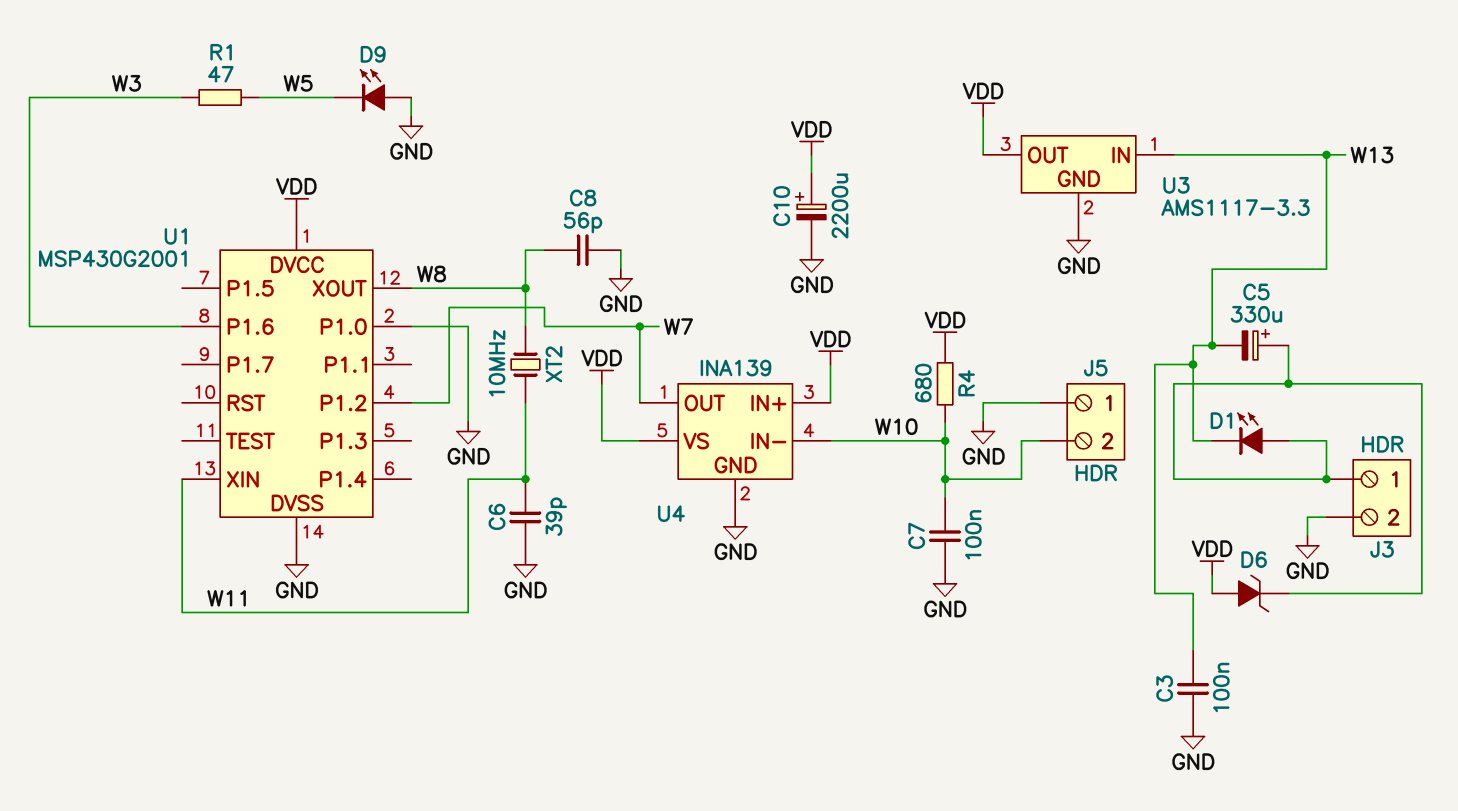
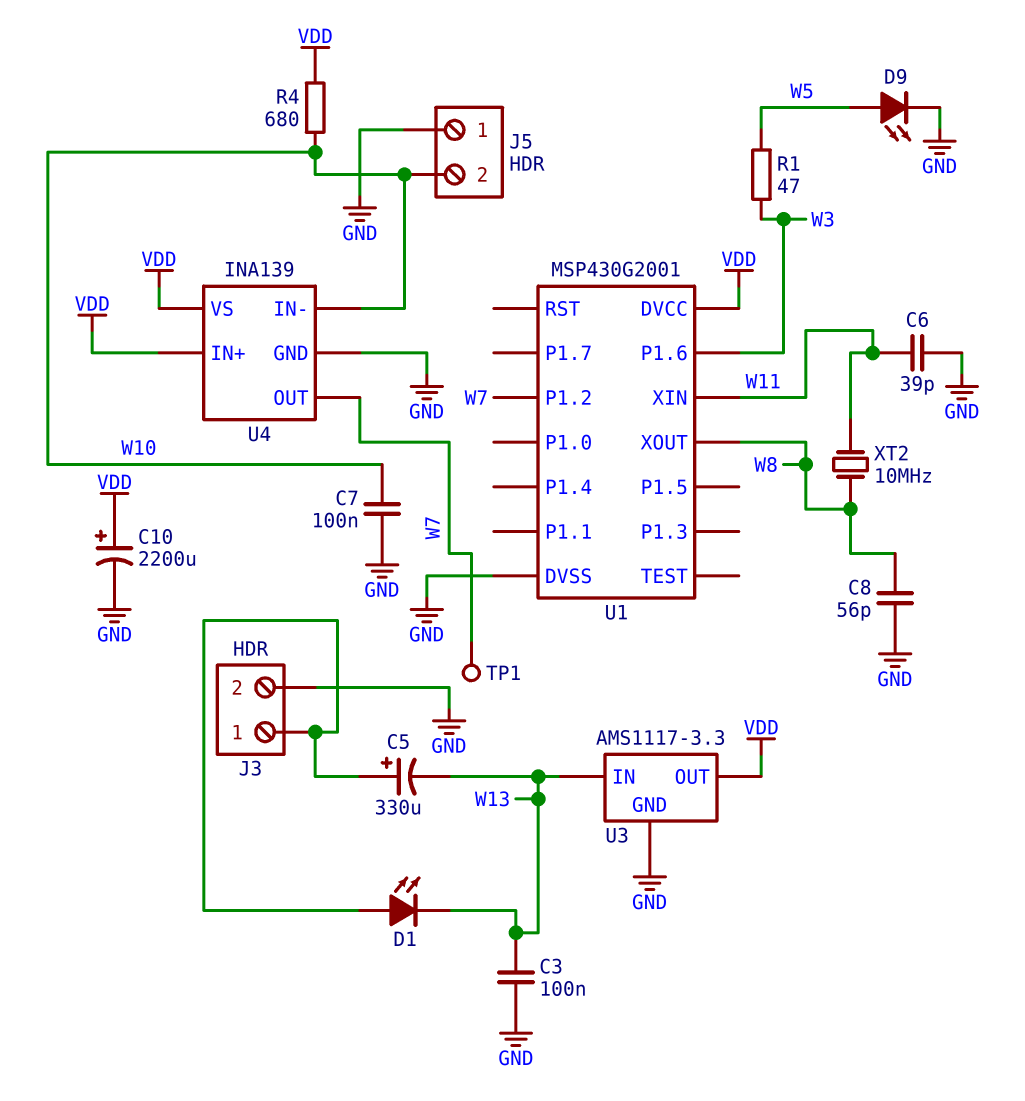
D6: zener (A VDD, K J3/1) -> none
D9: LED (A GND, K W5) -> LED (A W5, K GND)
TP1: none -> test point (W7)
U1 pin P1.0: GND -> none

